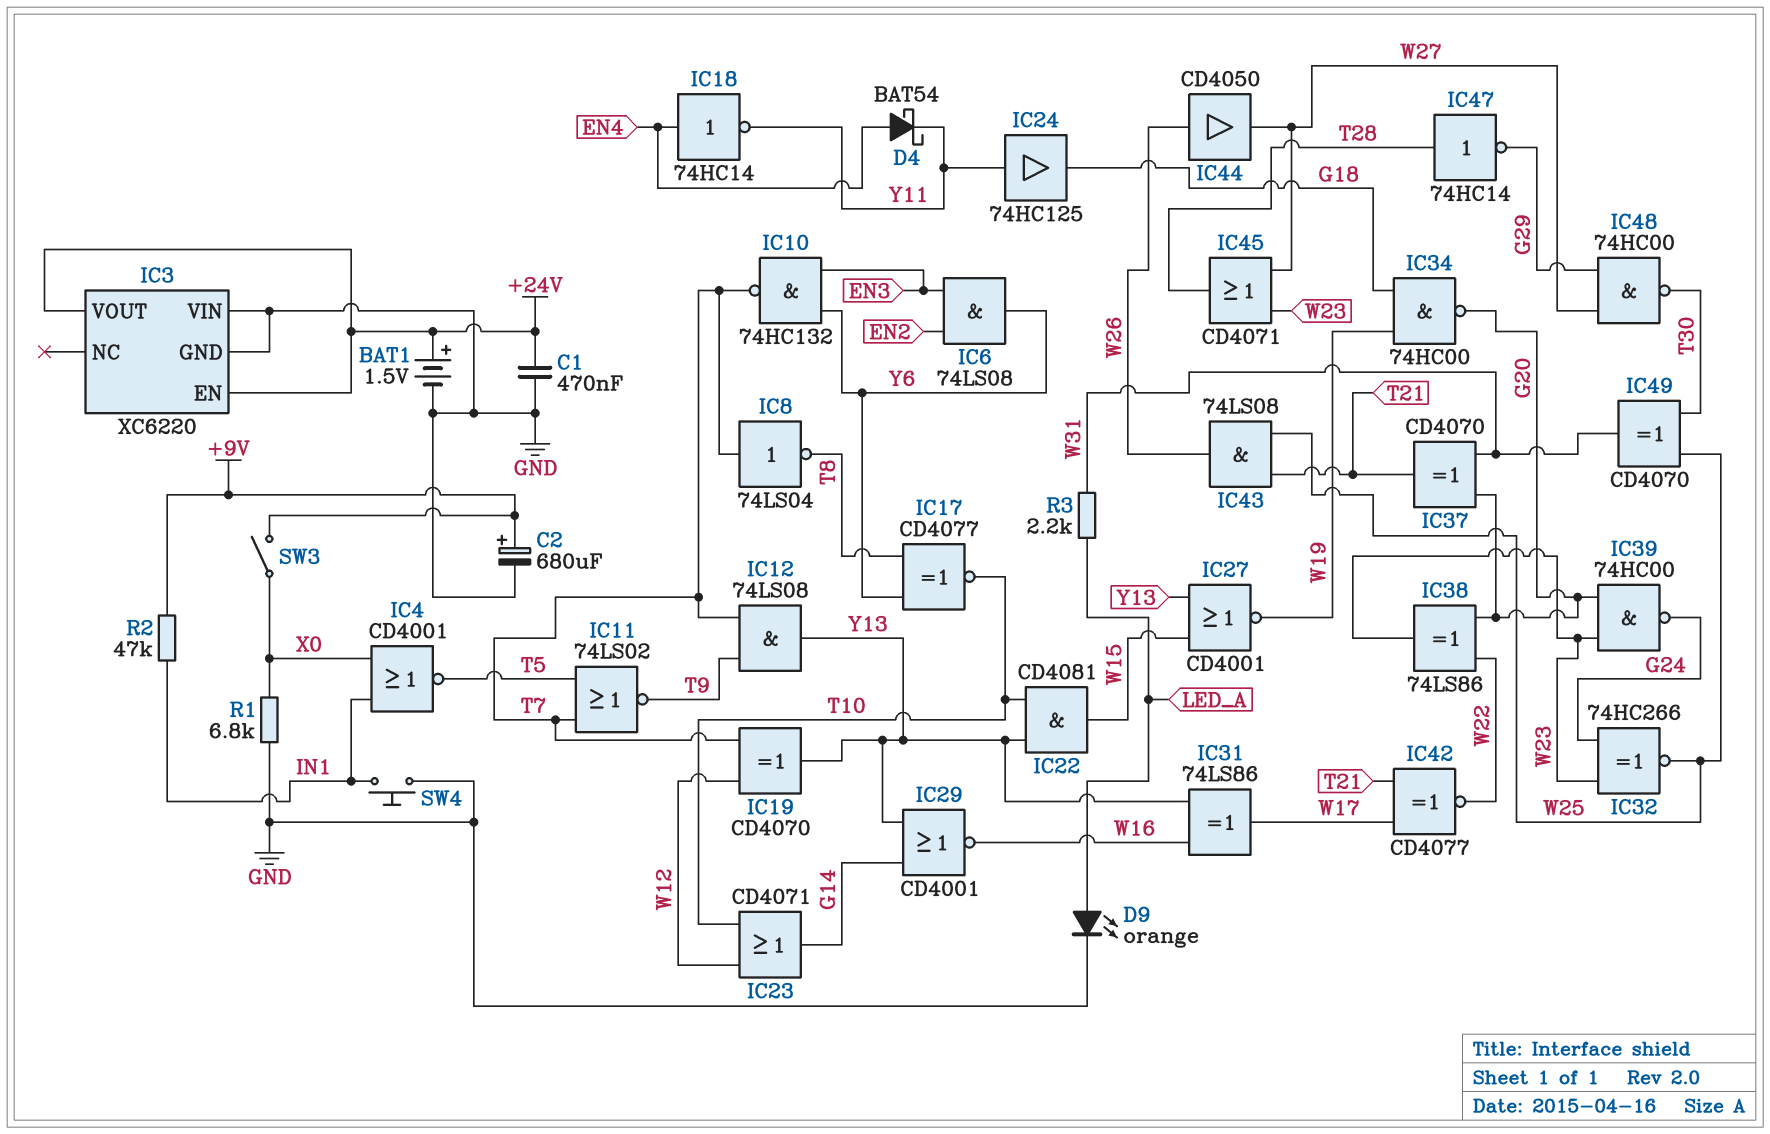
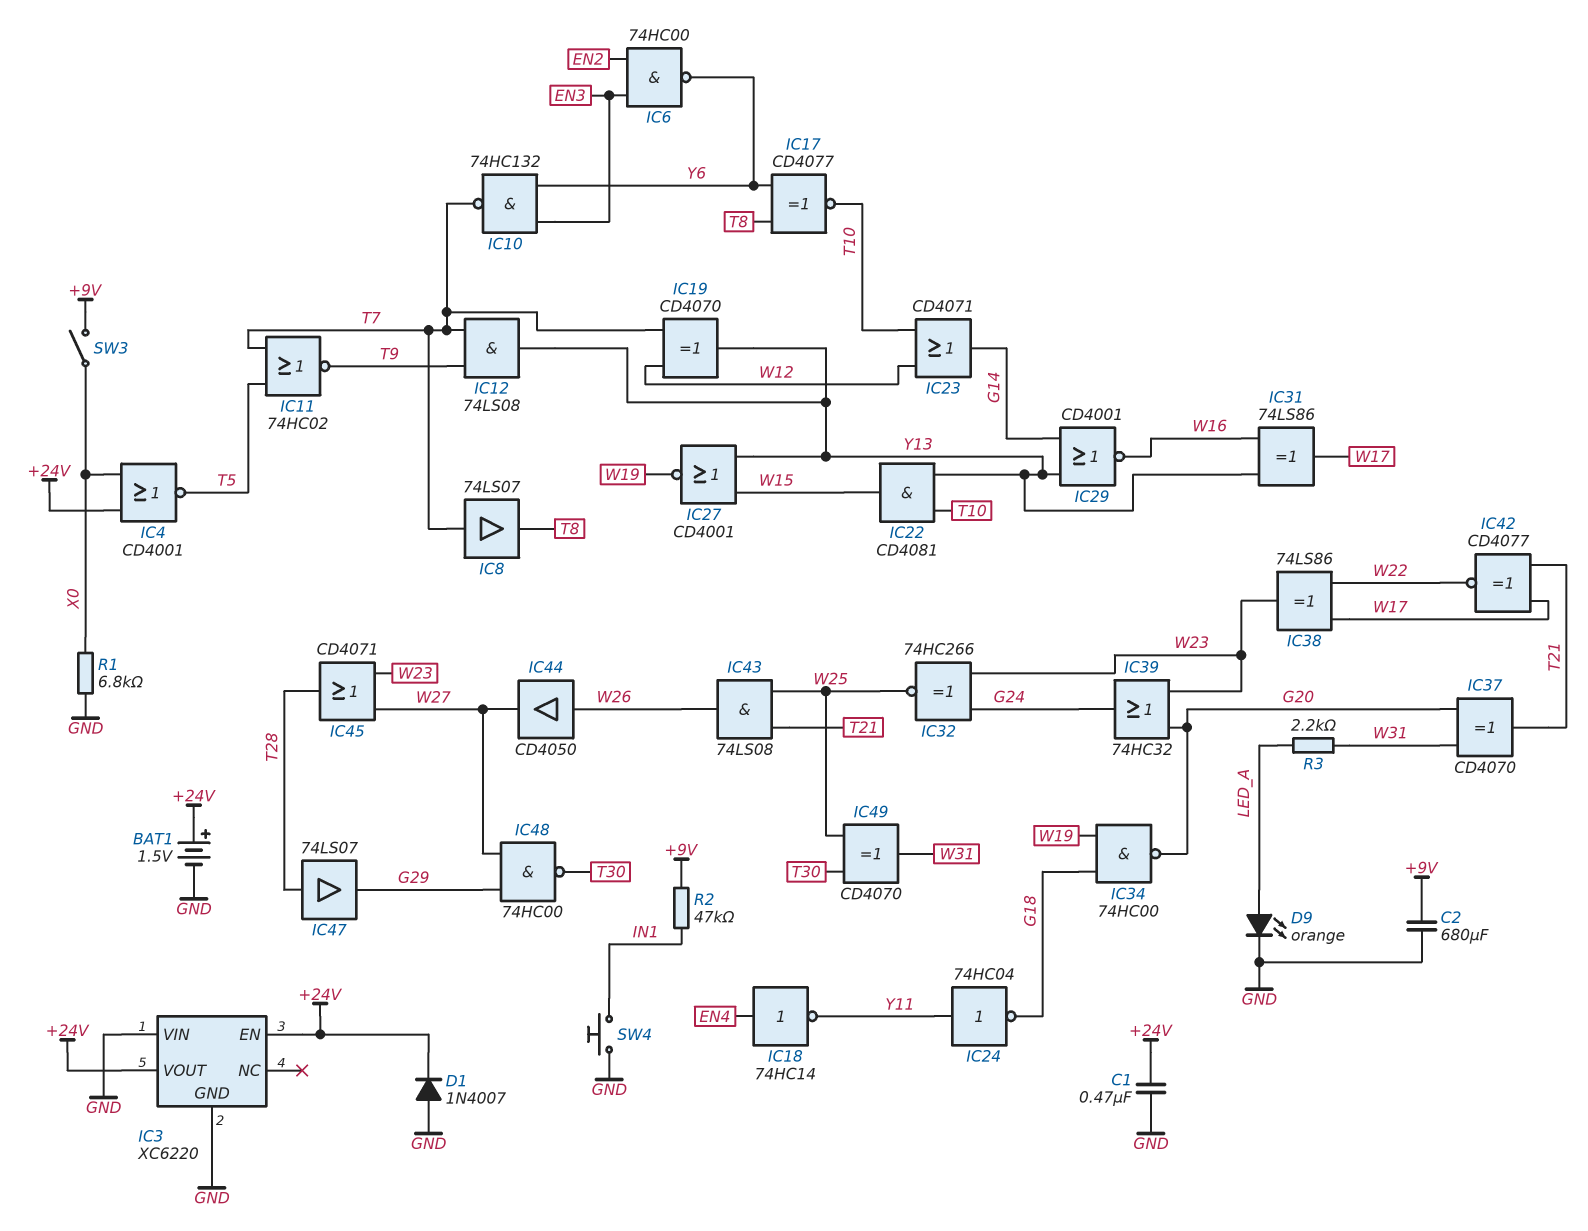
C2: 680uF (plus +9V, minus GND) -> 680uF (+9V, GND)
D1: none -> diode 1N4007 (A GND, K +24V)
D4: schottky BAT54 (A EN4, K Y11) -> none
IC4: NOR CD4001 (in IN1, in X0, out T5) -> NOR CD4001 (in +24V, in X0, out T5)
IC6: AND 74LS08 (in EN2, in EN3, out Y6) -> NAND 74HC00 (in EN2, in EN3, out Y6)
IC8: NOT 74LS04 (in T7, out T8) -> buffer 74LS07 (in T7, out T8)
IC11: NOR 74LS02 (in T5, in T7, out T9) -> NOR 74HC02 (in T5, in T7, out T9)
IC24: buffer 74HC125 (in Y11, out G18) -> NOT 74HC04 (in Y11, out G18)
IC38: XOR 74LS86 (in G20, in W22, out W23) -> XOR 74LS86 (in W17, in W22, out W23)
IC39: NAND 74HC00 (in G20, in W23, out G24) -> OR 74HC32 (in G20, in W23, out G24)
IC47: NOT 74HC14 (in T28, out G29) -> buffer 74LS07 (in T28, out G29)

